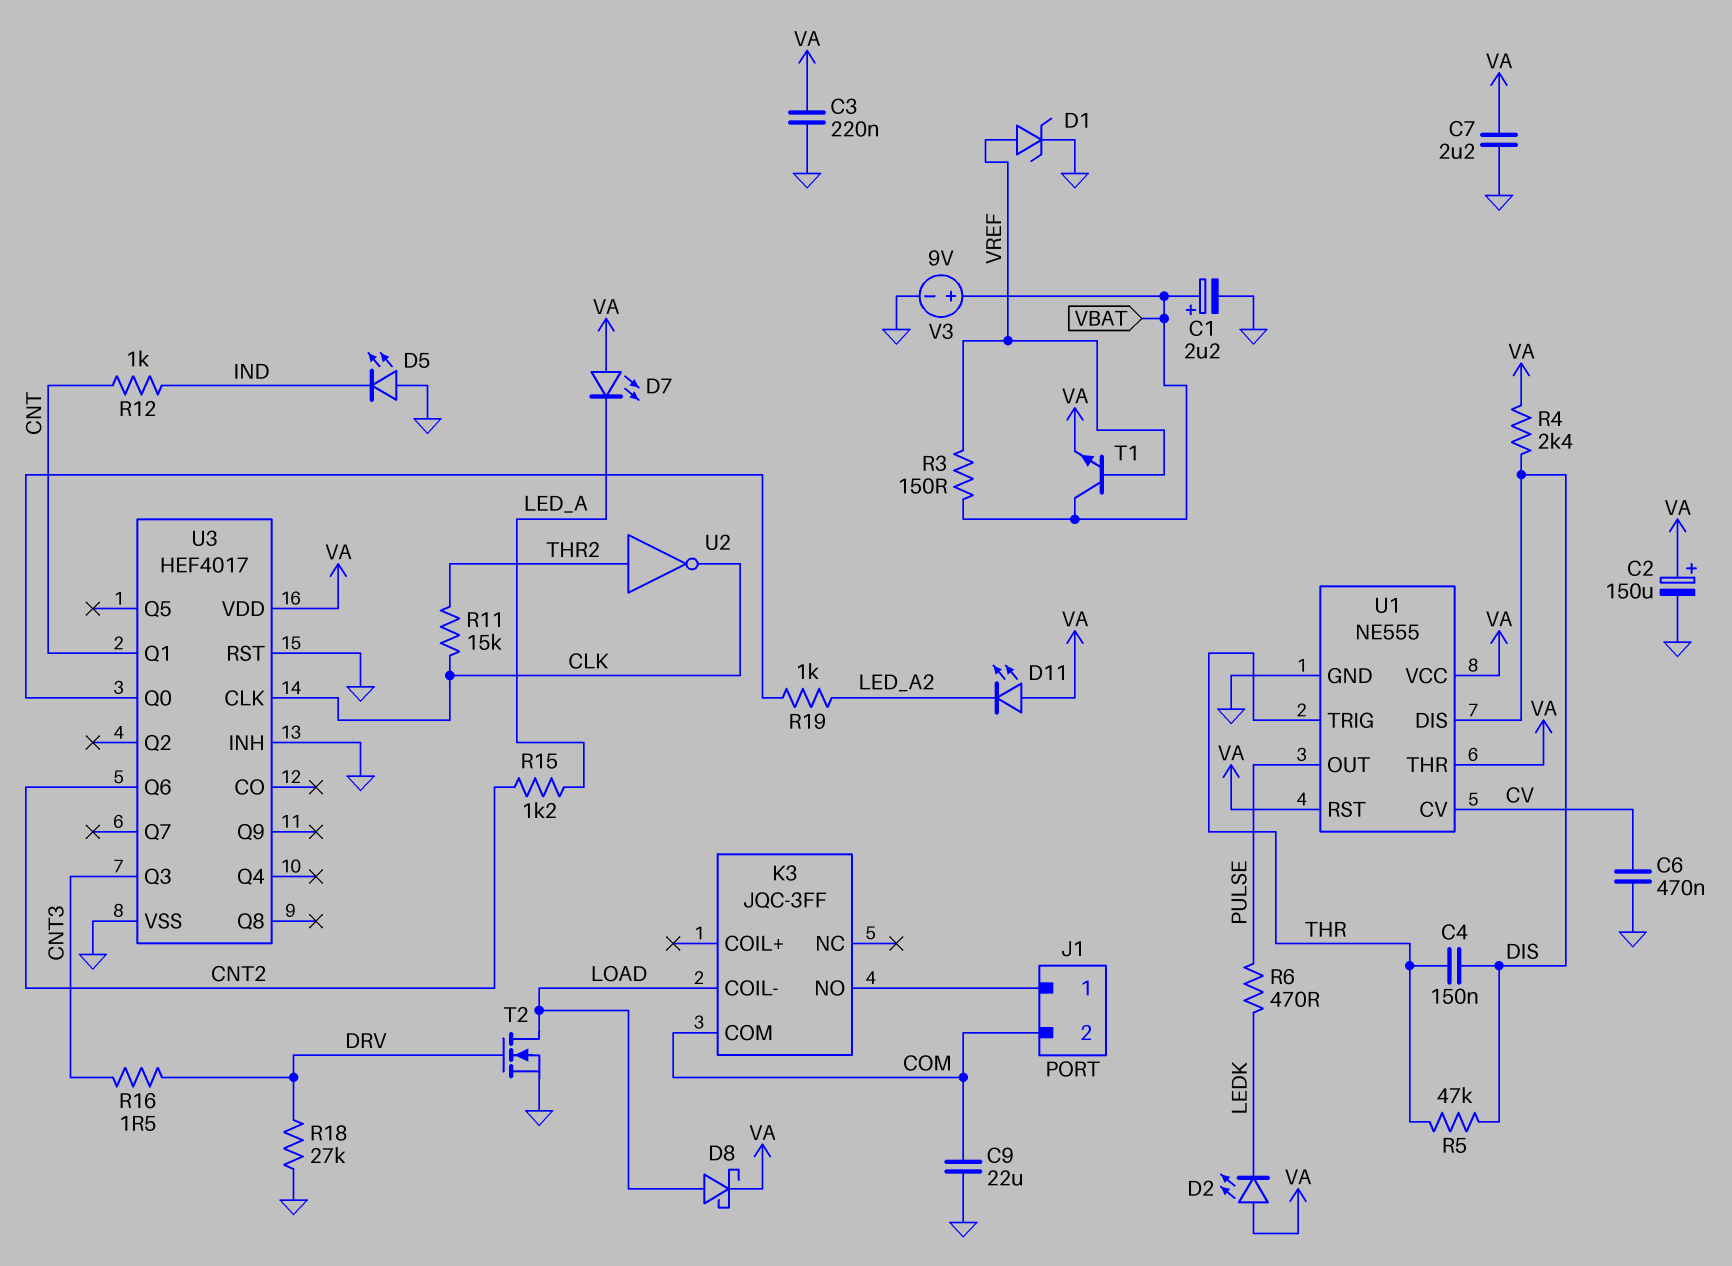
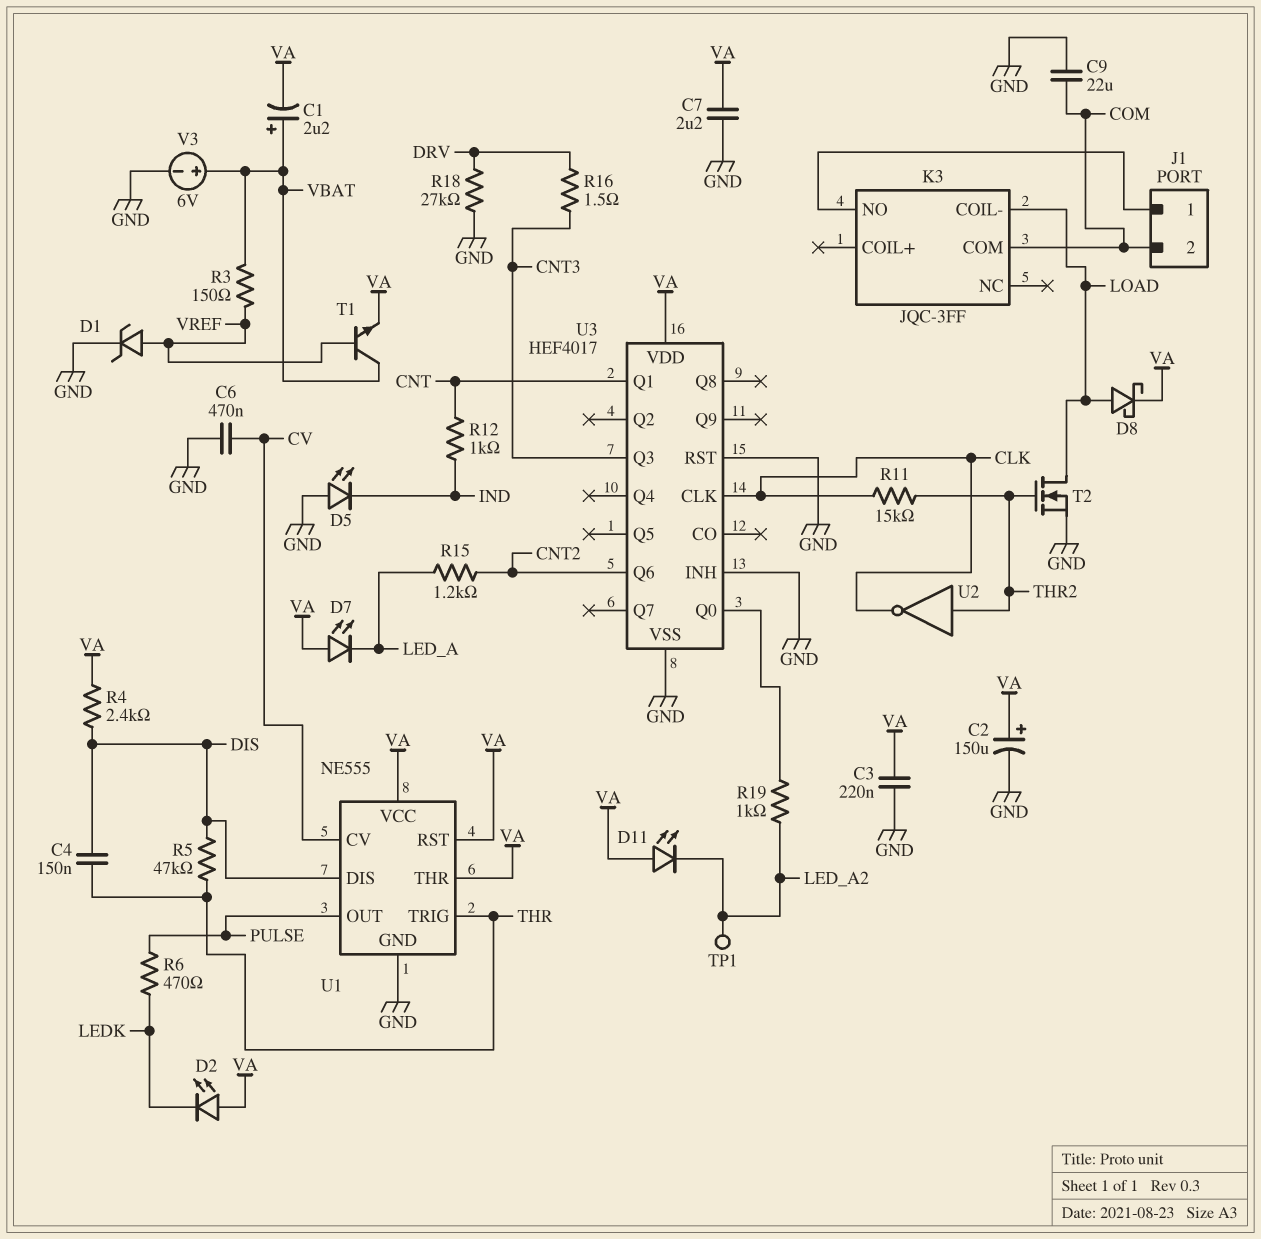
C1: 2.2uF (plus VBAT, minus GND) -> 2.2uF (plus VBAT, minus VA)
T2: NMOS (G DRV, D LOAD, S GND) -> NMOS (G THR2, D LOAD, S GND)
TP1: none -> test point (LED_A2)
V3: 9V (plus VBAT, minus GND) -> 6V (plus VBAT, minus GND)

